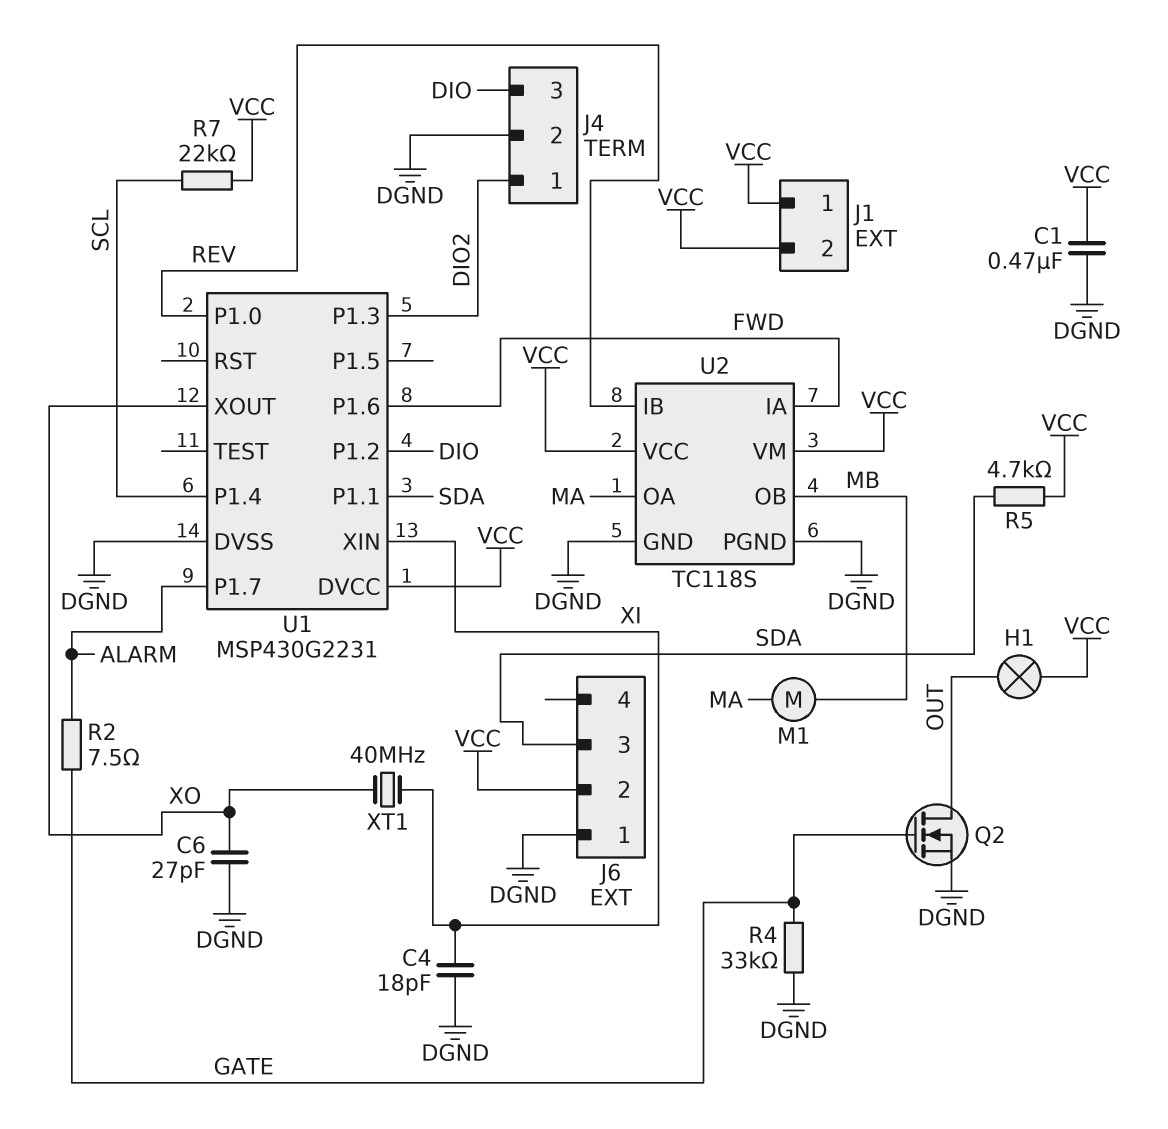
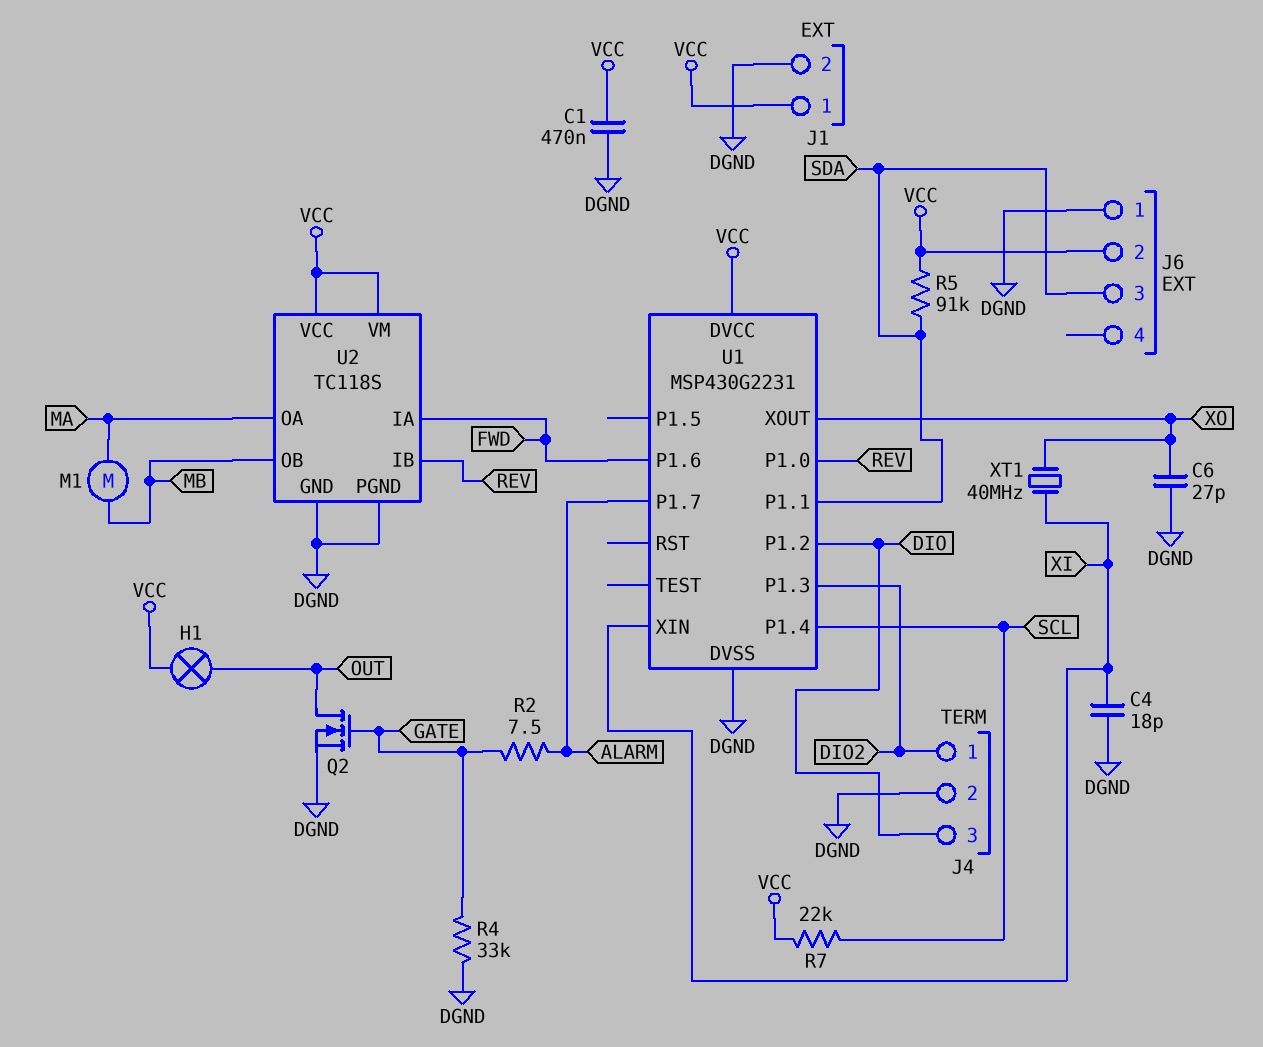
J1 pin 2: VCC -> DGND
R5: 4.7k (SDA, VCC) -> 91k (SDA, VCC)

